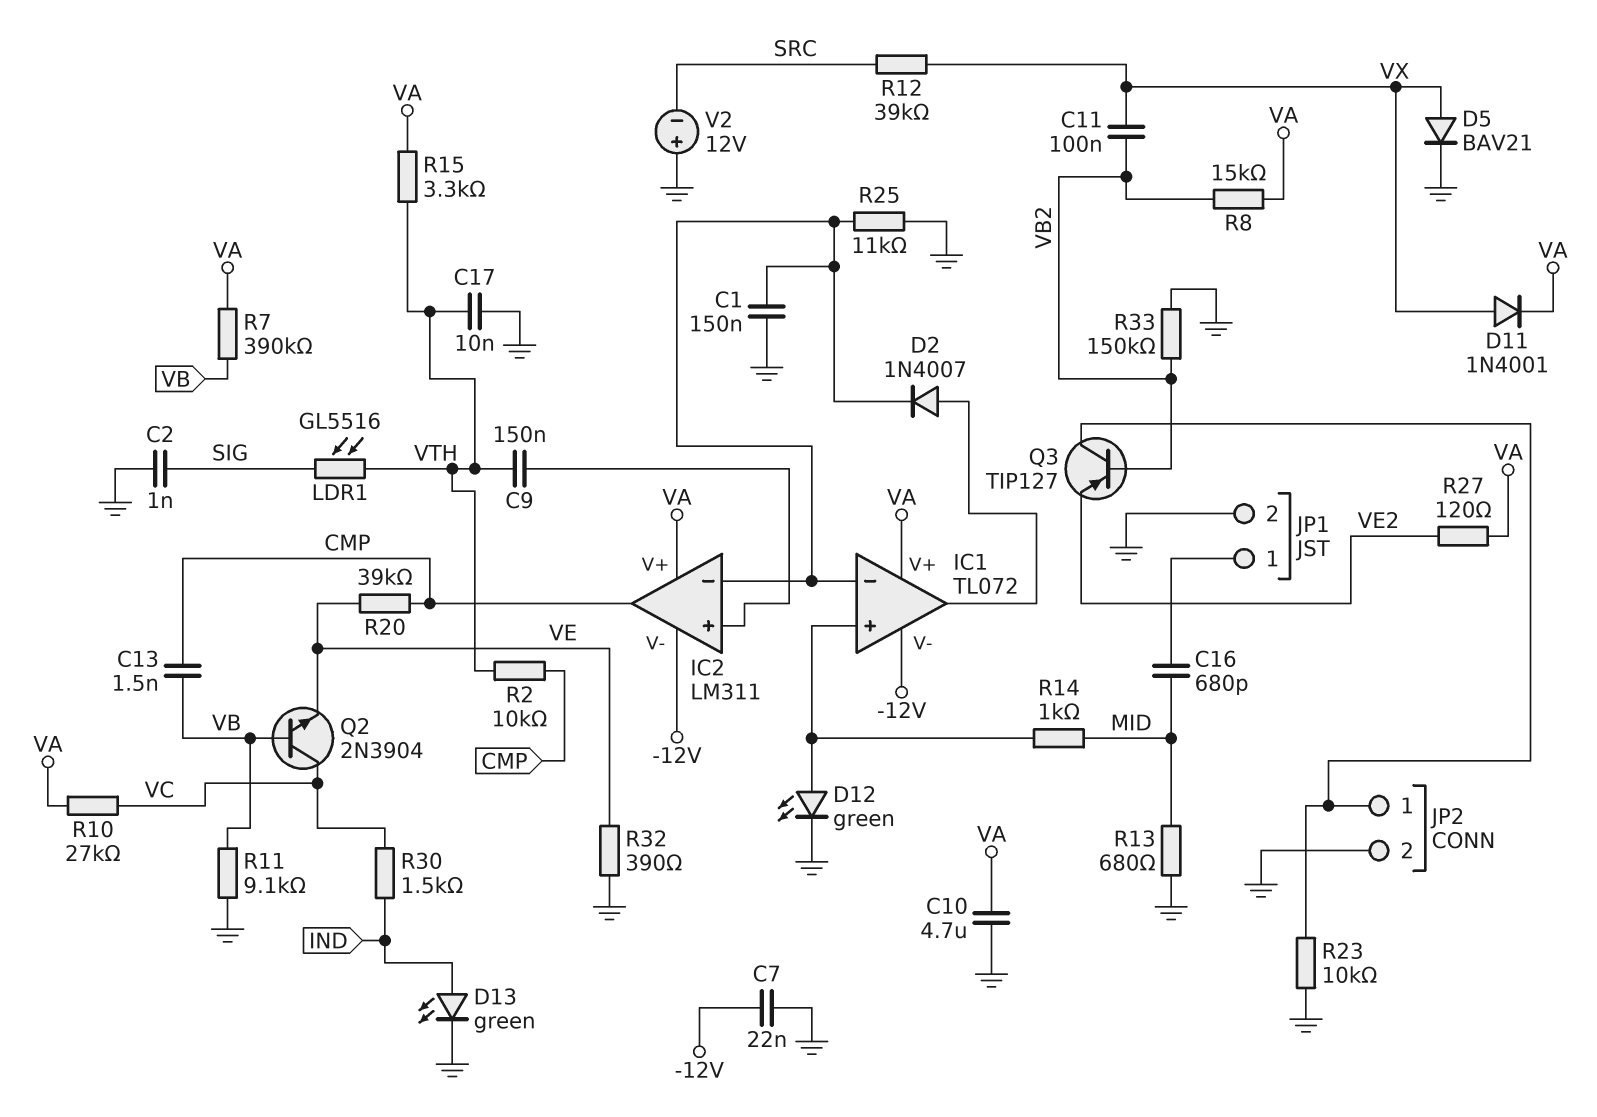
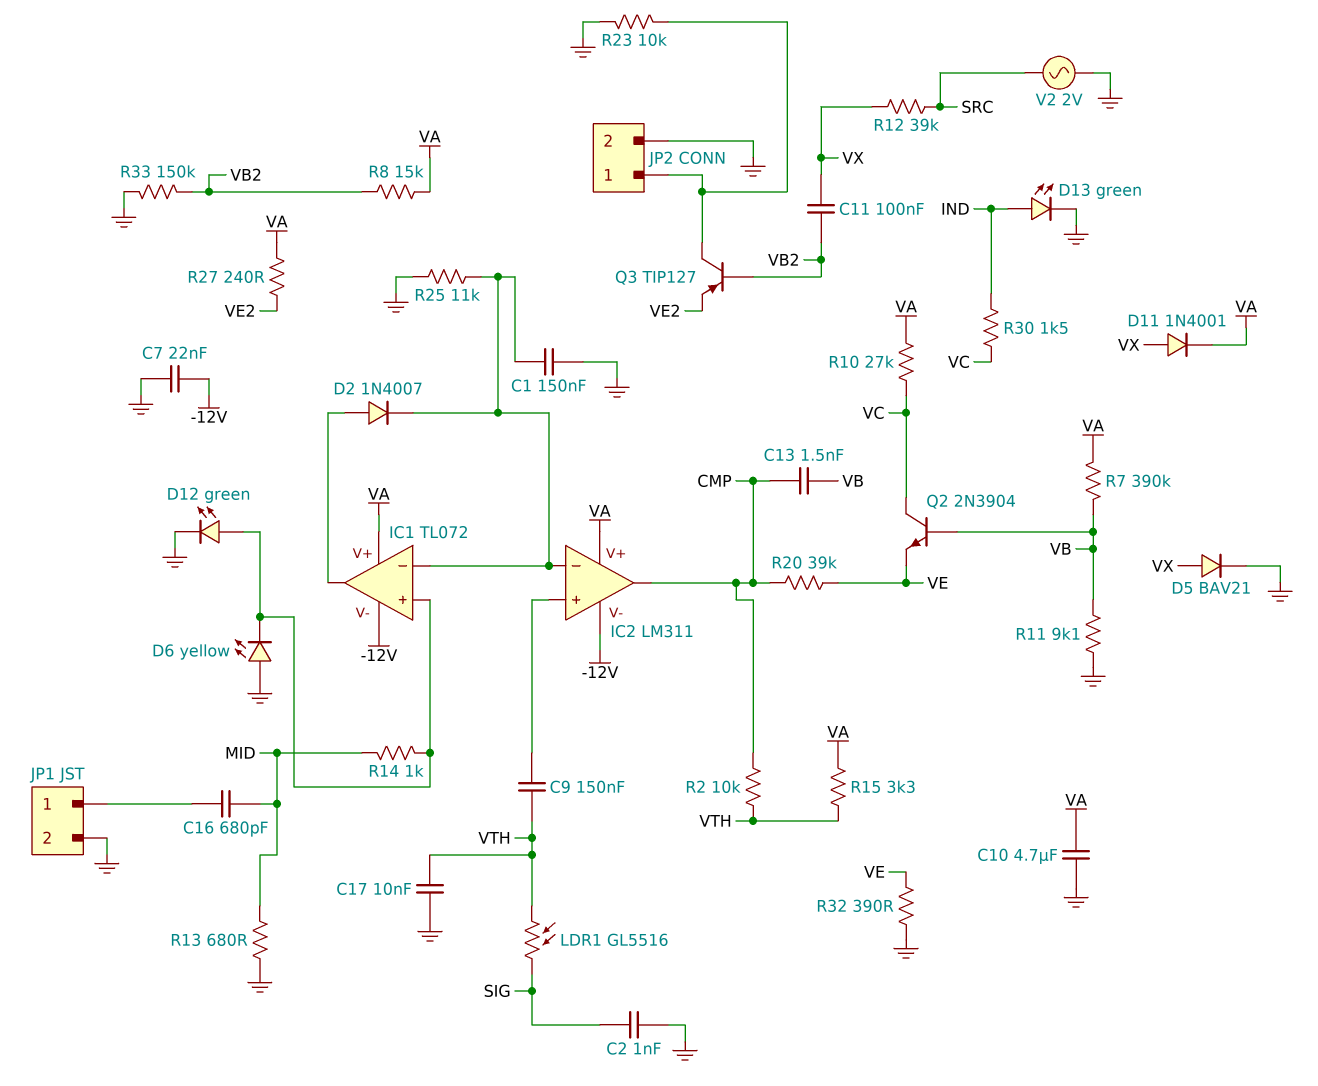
D6: none -> LED yellow (A GND, K IC1/in+)
R27: 120 (VA, VE2) -> 240 (VA, VE2)
V2: 12V (plus GND, minus SRC) -> AC 2V (GND, SRC)

